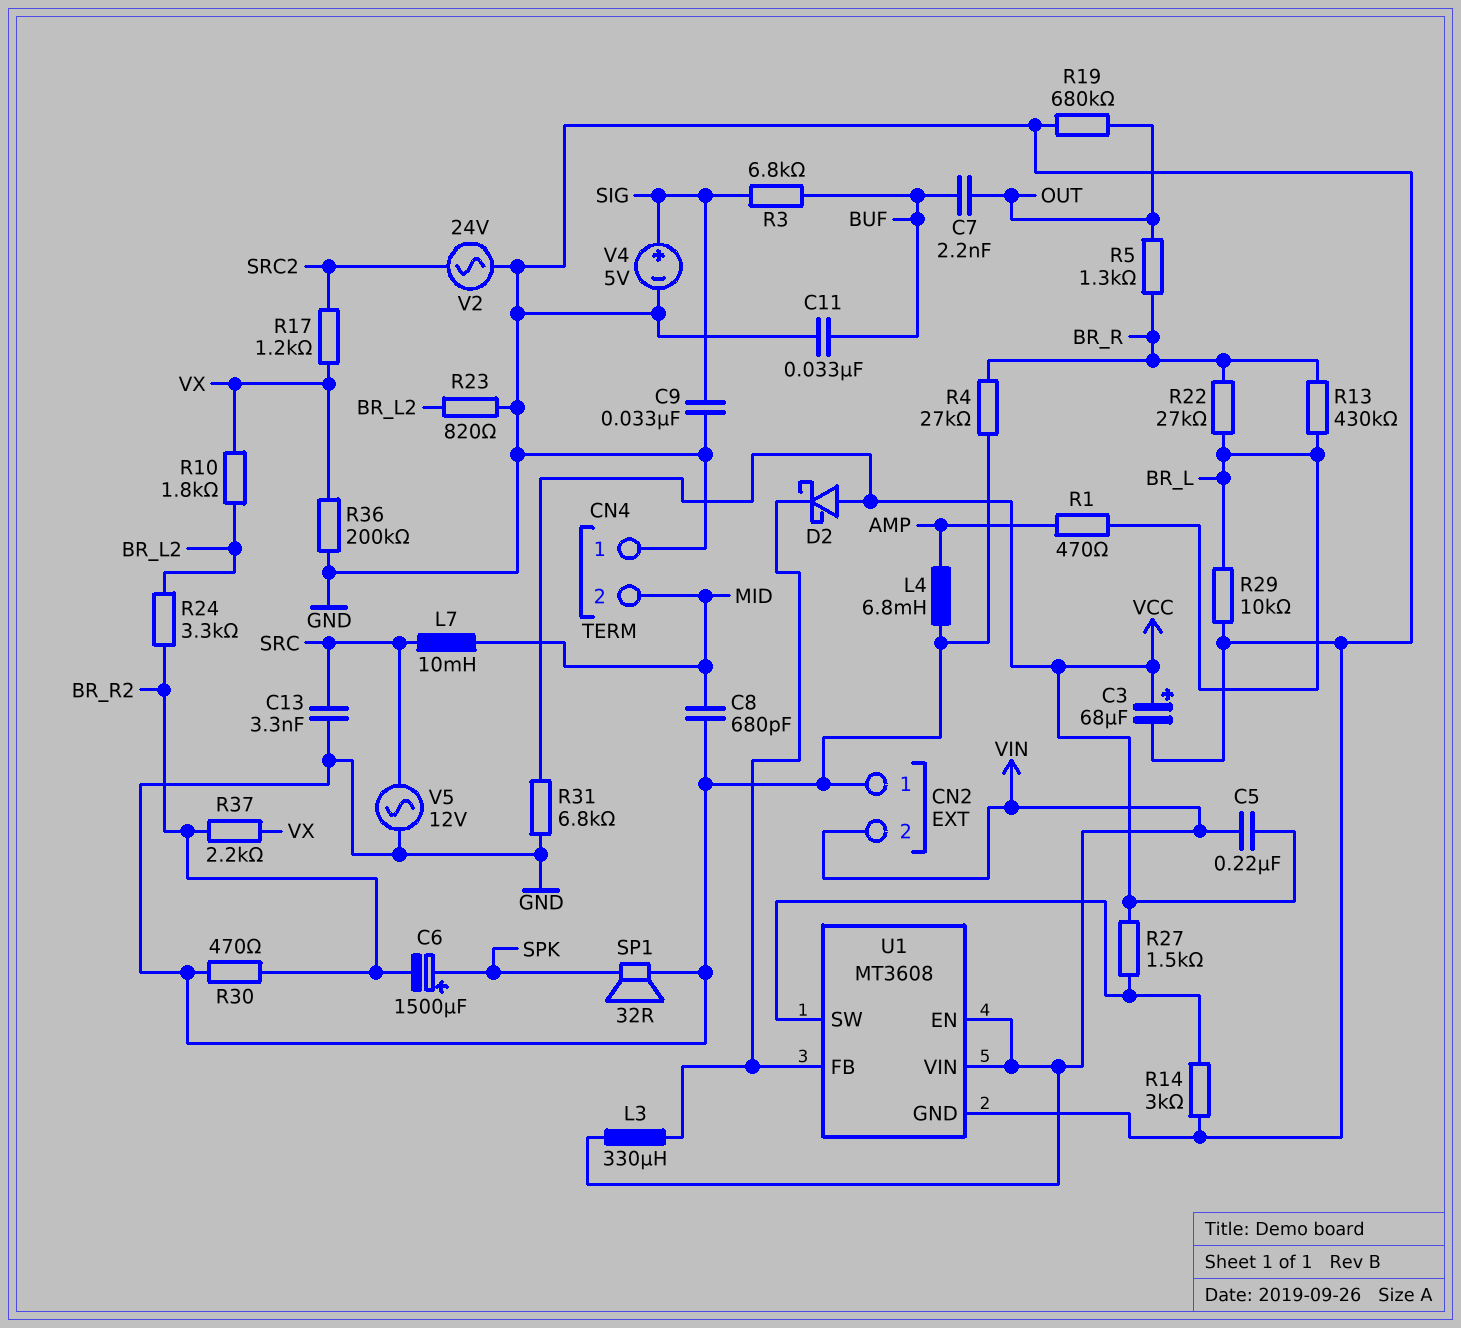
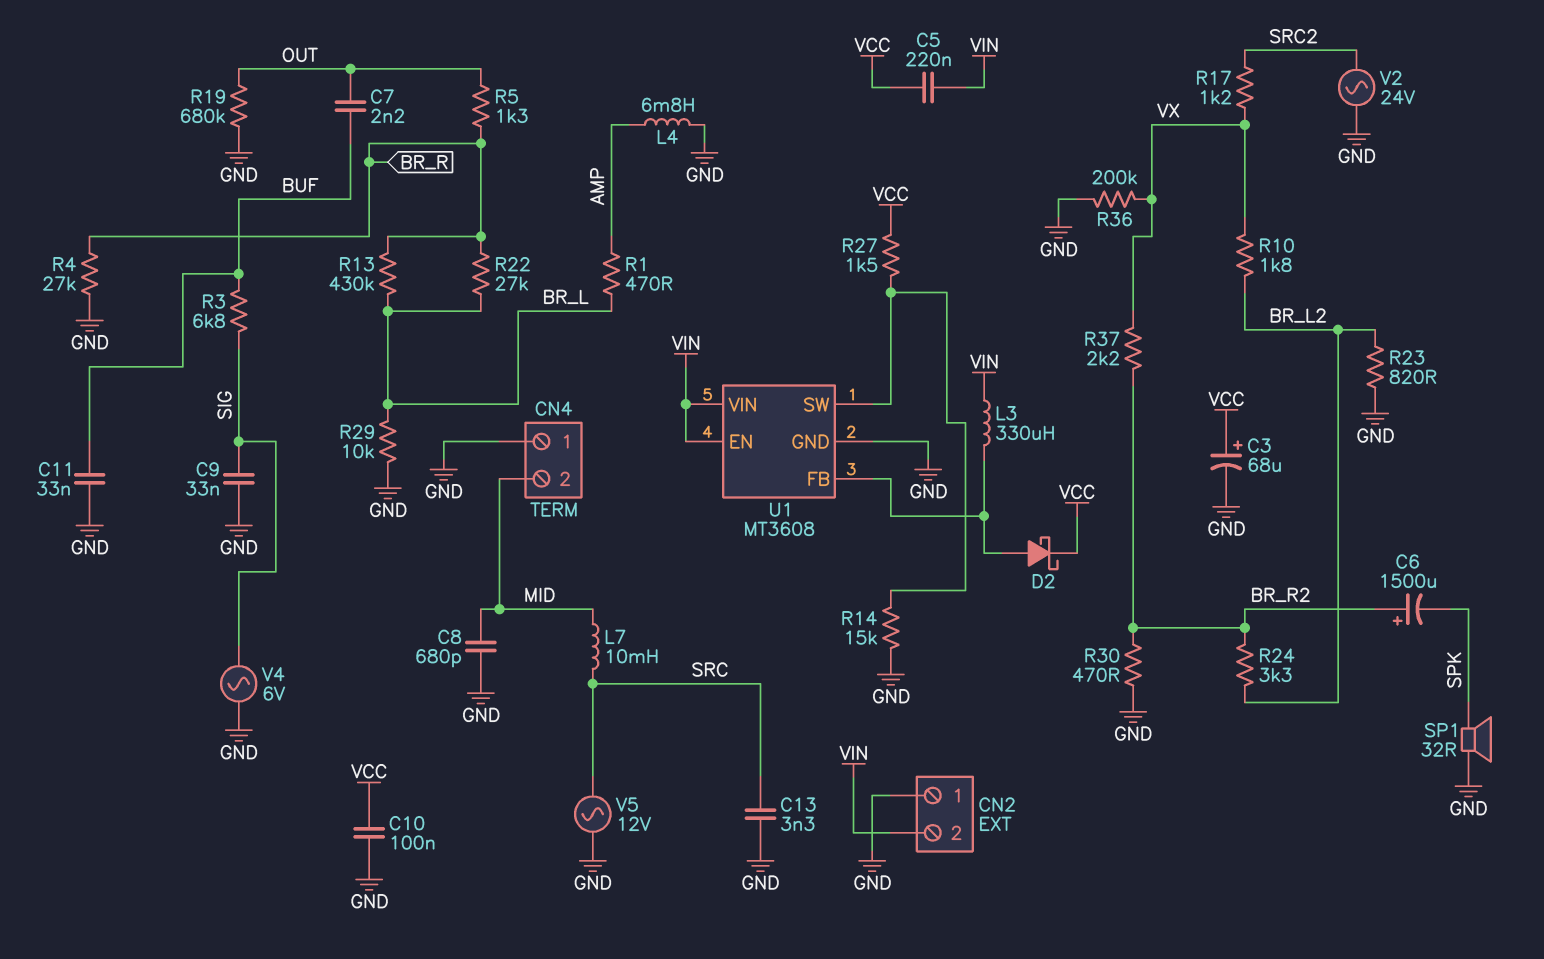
C6: 1500uF (plus SPK, minus BR_R2) -> 1500uF (plus BR_R2, minus SPK)
C10: none -> 100nF (GND, VCC)
D2: schottky (A VCC, K U1/FB) -> schottky (A U1/FB, K VCC)
R14: 3k (GND, U1/SW) -> 15k (GND, U1/SW)
R31: 6.8k (GND, VCC) -> none
V4: 5V (plus SIG, minus GND) -> AC 6V (GND, SIG)

